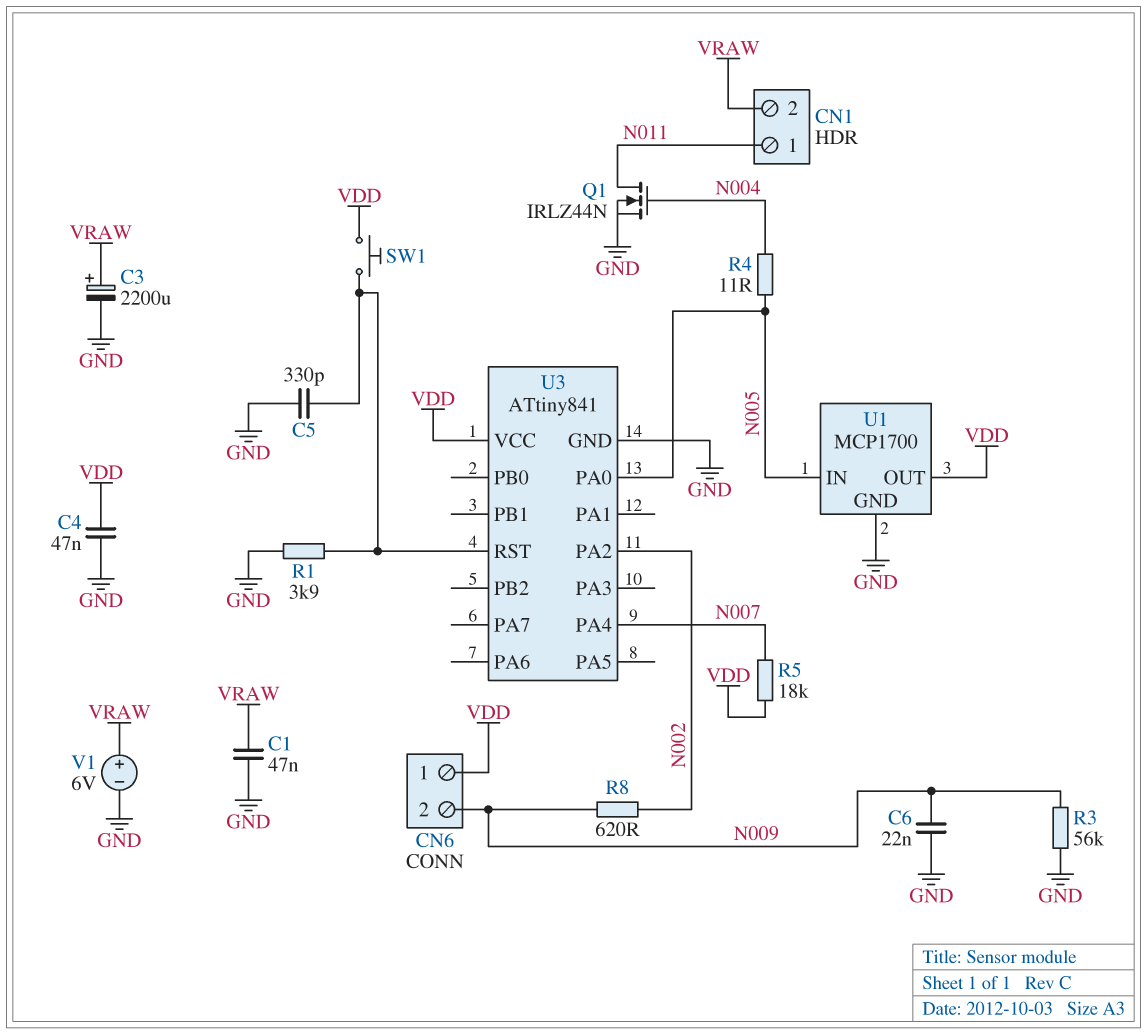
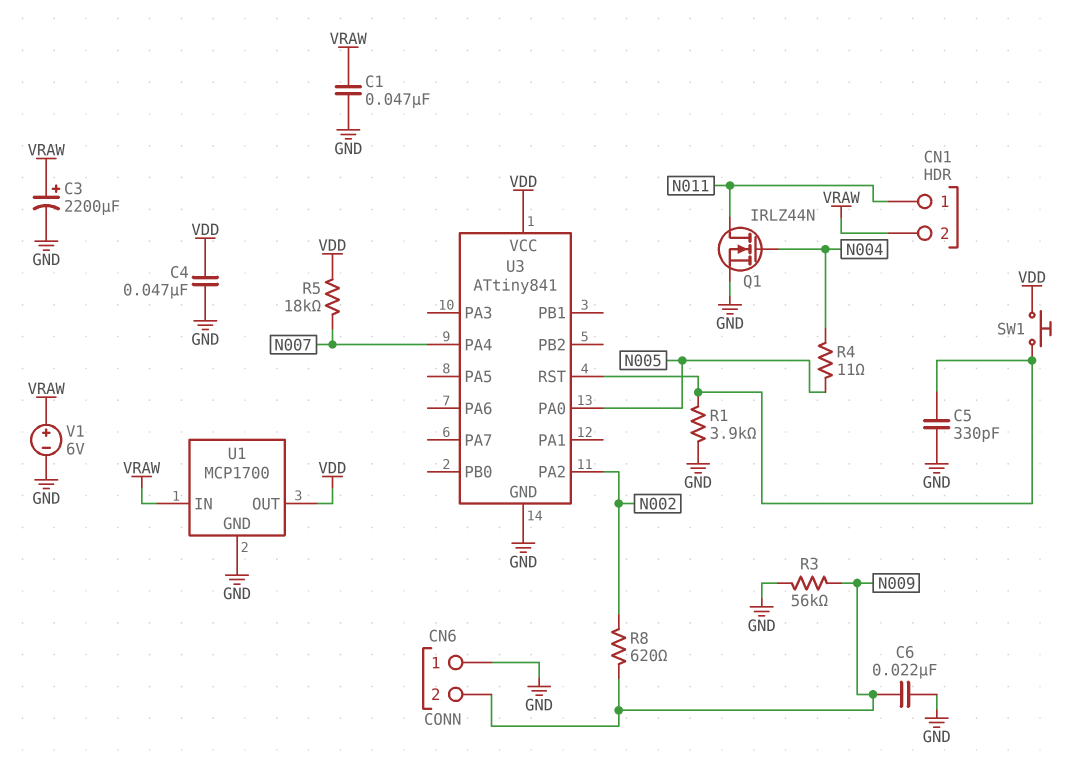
CN6 pin 1: VDD -> GND
U1 pin IN: N005 -> VRAW

